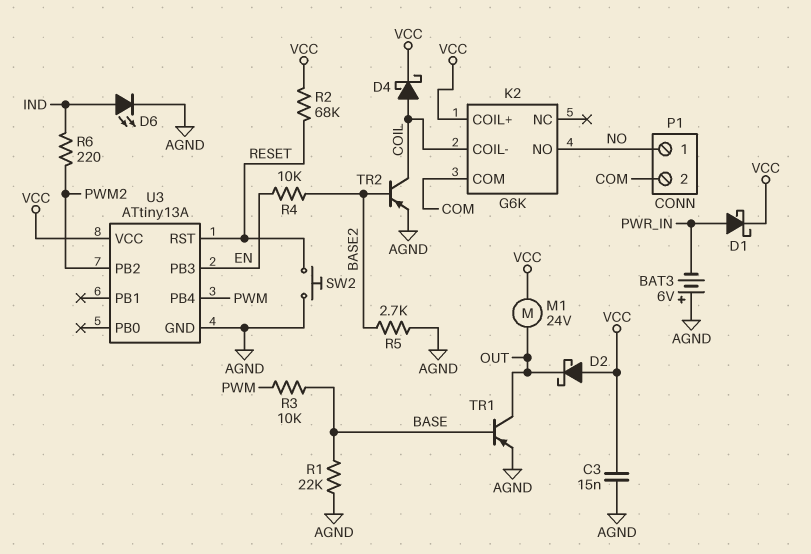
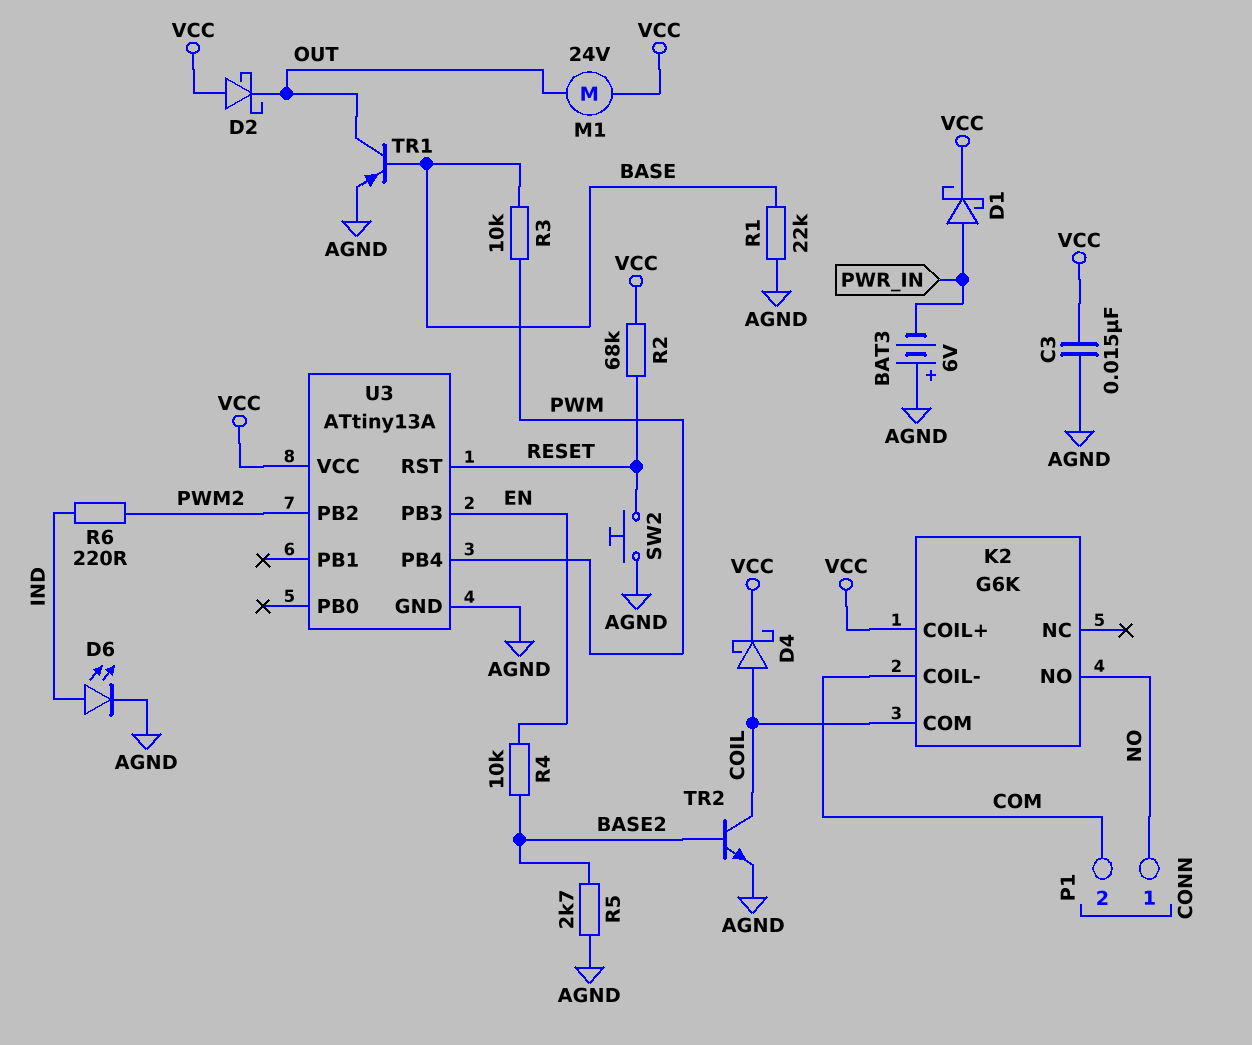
K2 pin COIL-: COIL -> COM
K2 pin COM: COM -> COIL
TR2: PNP (B BASE2, C COIL, E AGND) -> NPN (B BASE2, C COIL, E AGND)

